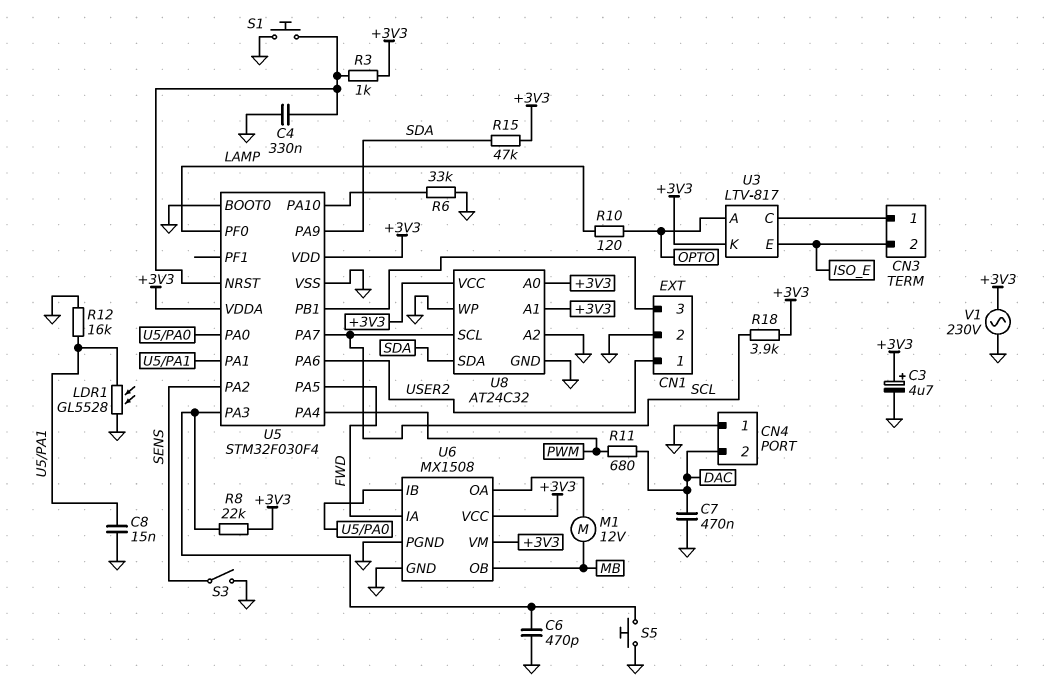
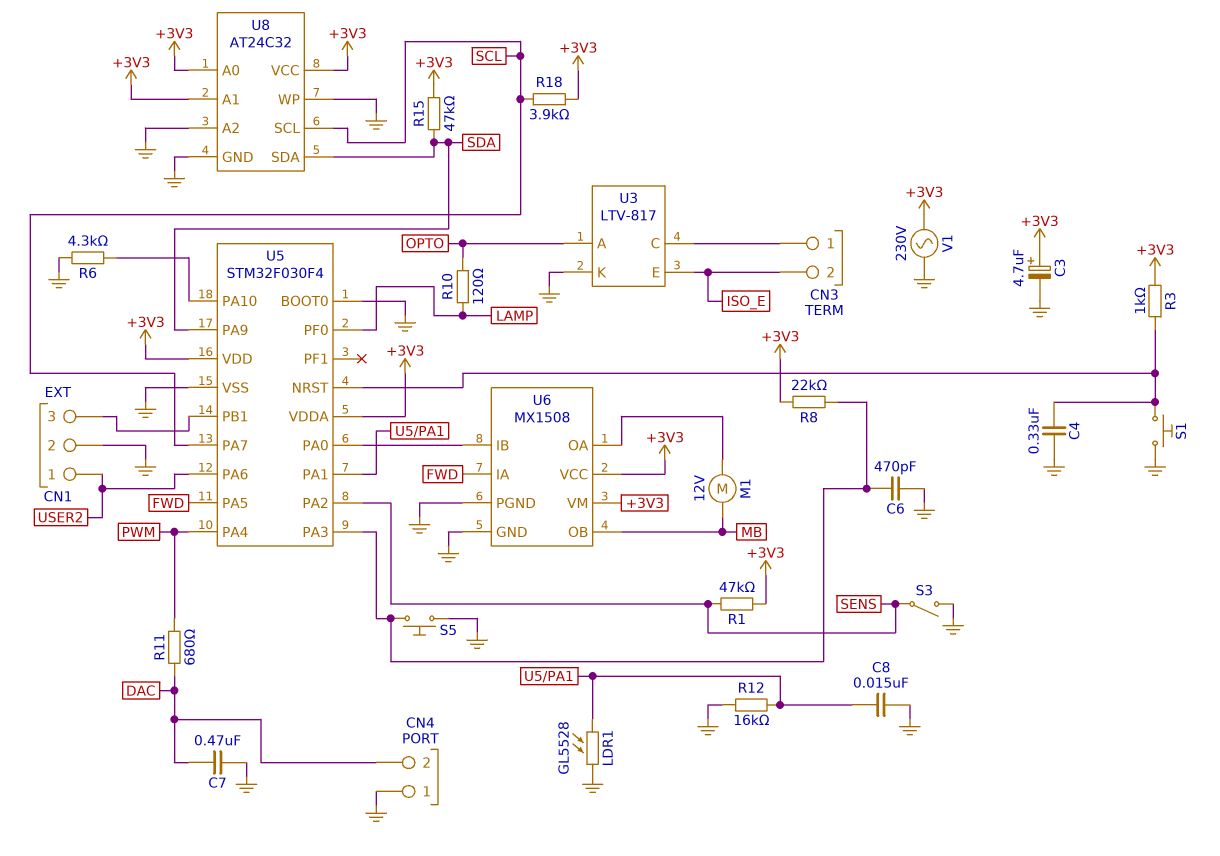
R1: none -> 47k (+3V3, SENS)
R6: 33k (GND, U5/PA10) -> 4.3k (GND, U5/PA10)
U3 pin K: +3V3 -> GND

